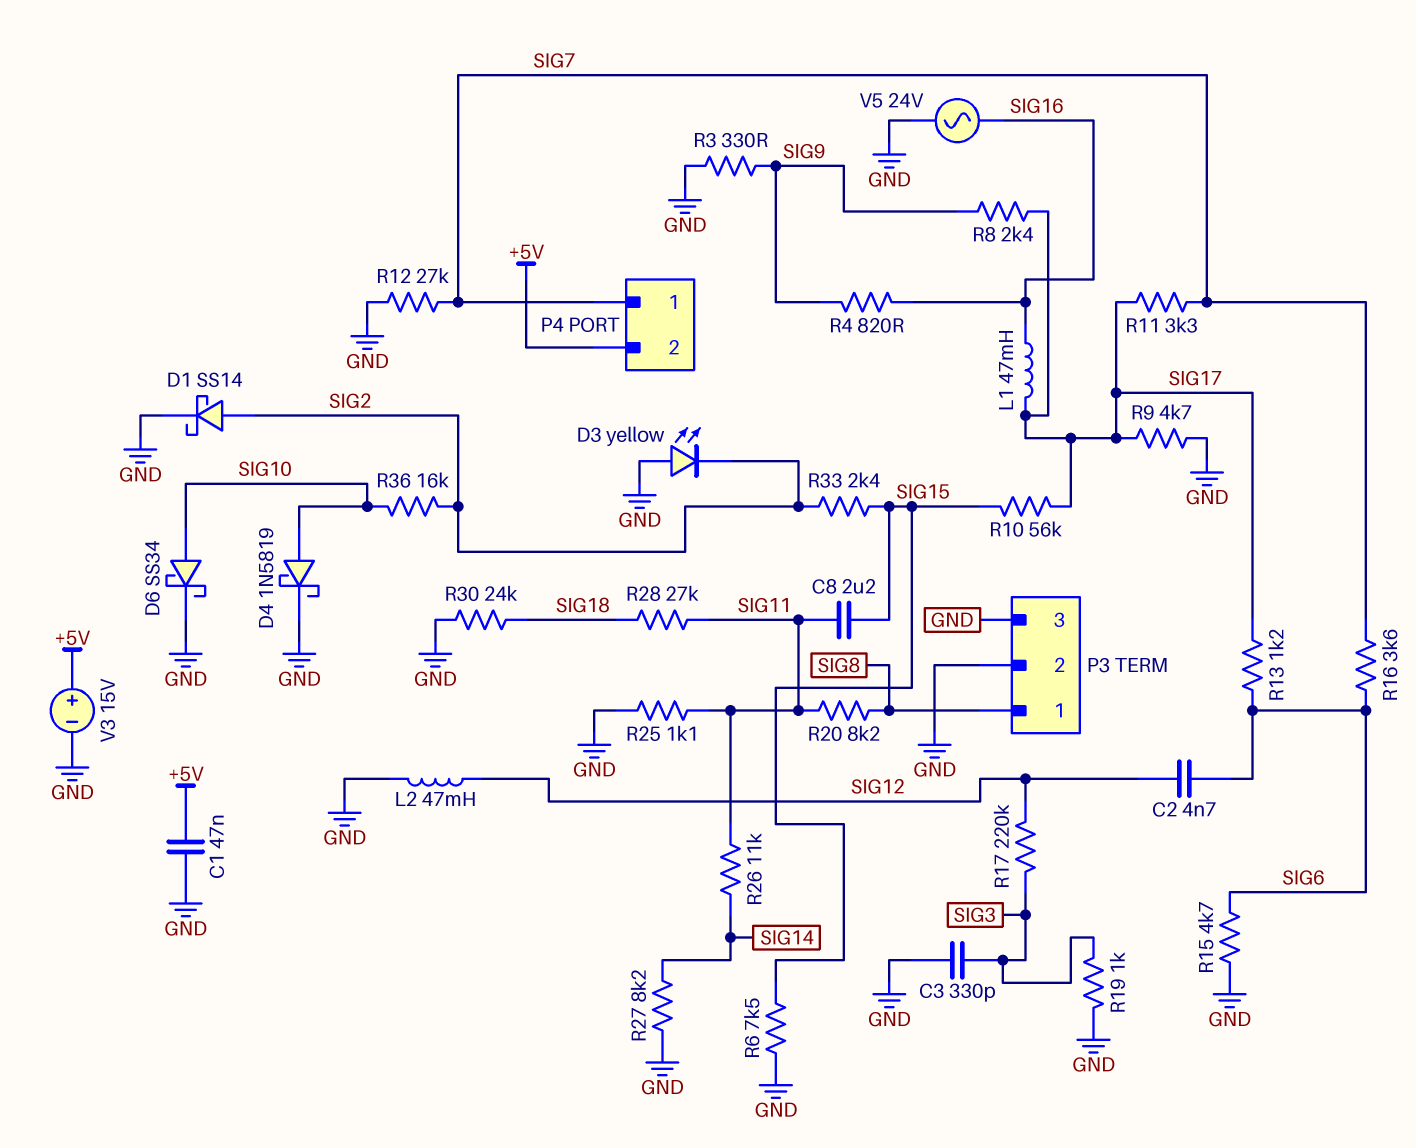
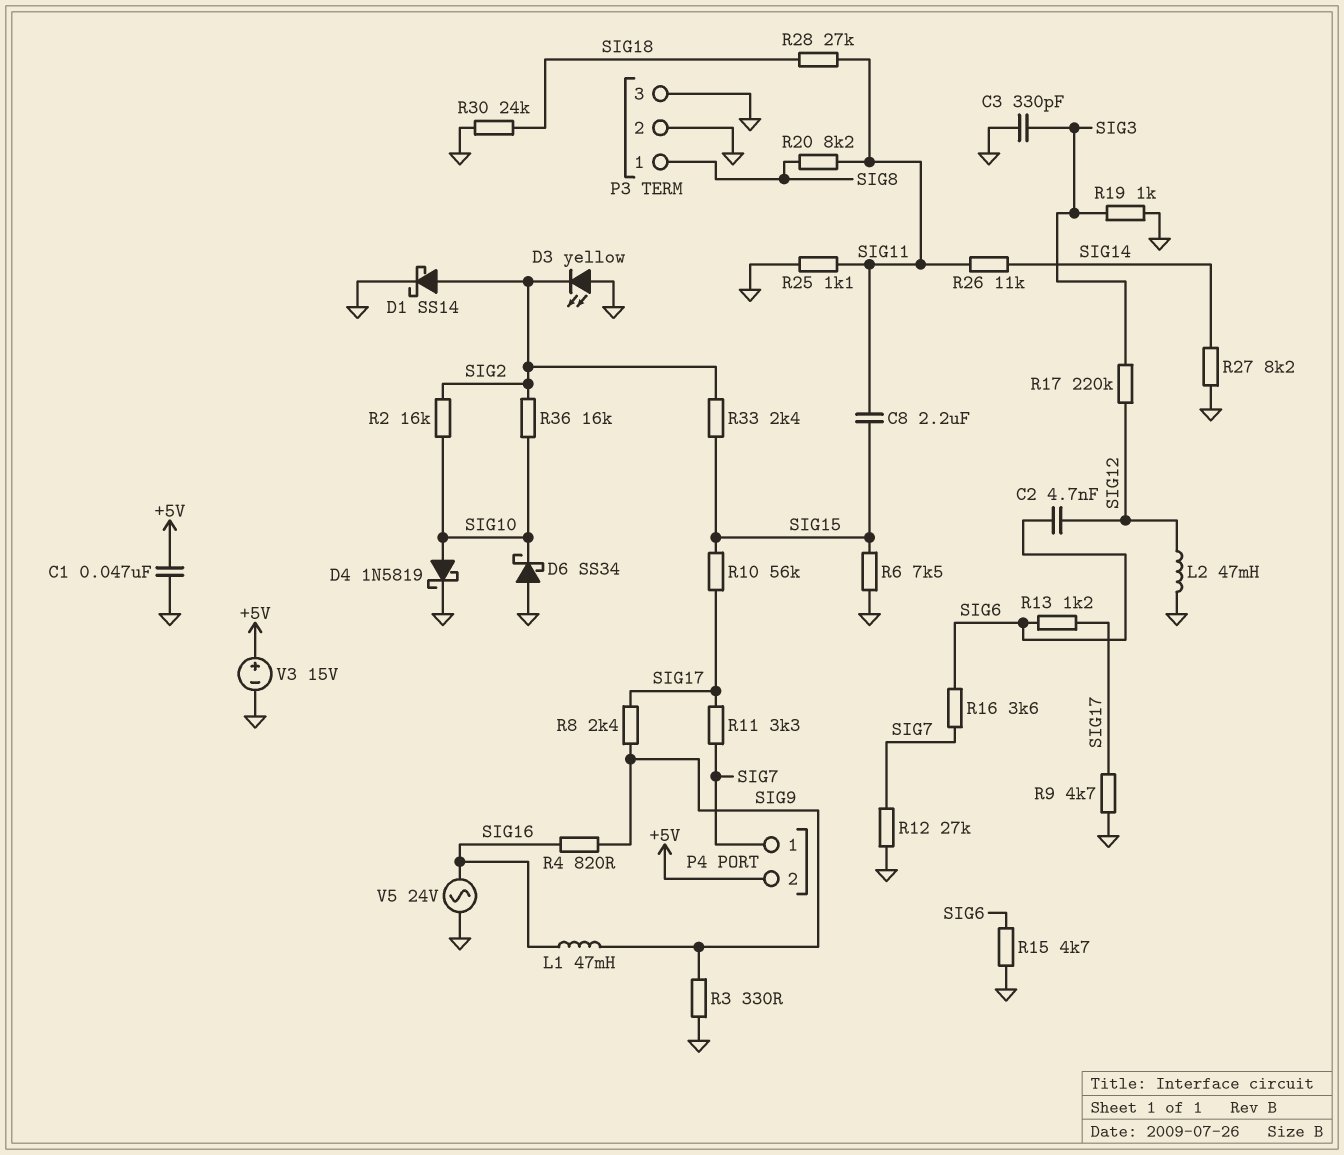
D6: schottky SS34 (A SIG10, K GND) -> schottky SS34 (A GND, K SIG10)
L1: 47mH (SIG16, SIG17) -> 47mH (SIG9, SIG16)
R2: none -> 16k (SIG2, SIG10)

